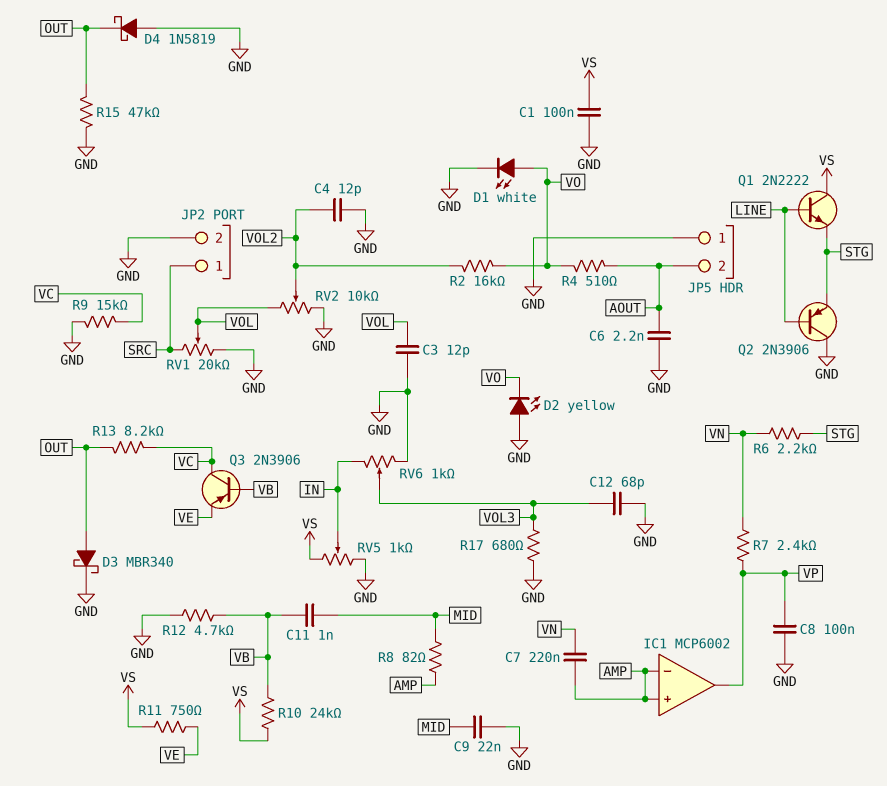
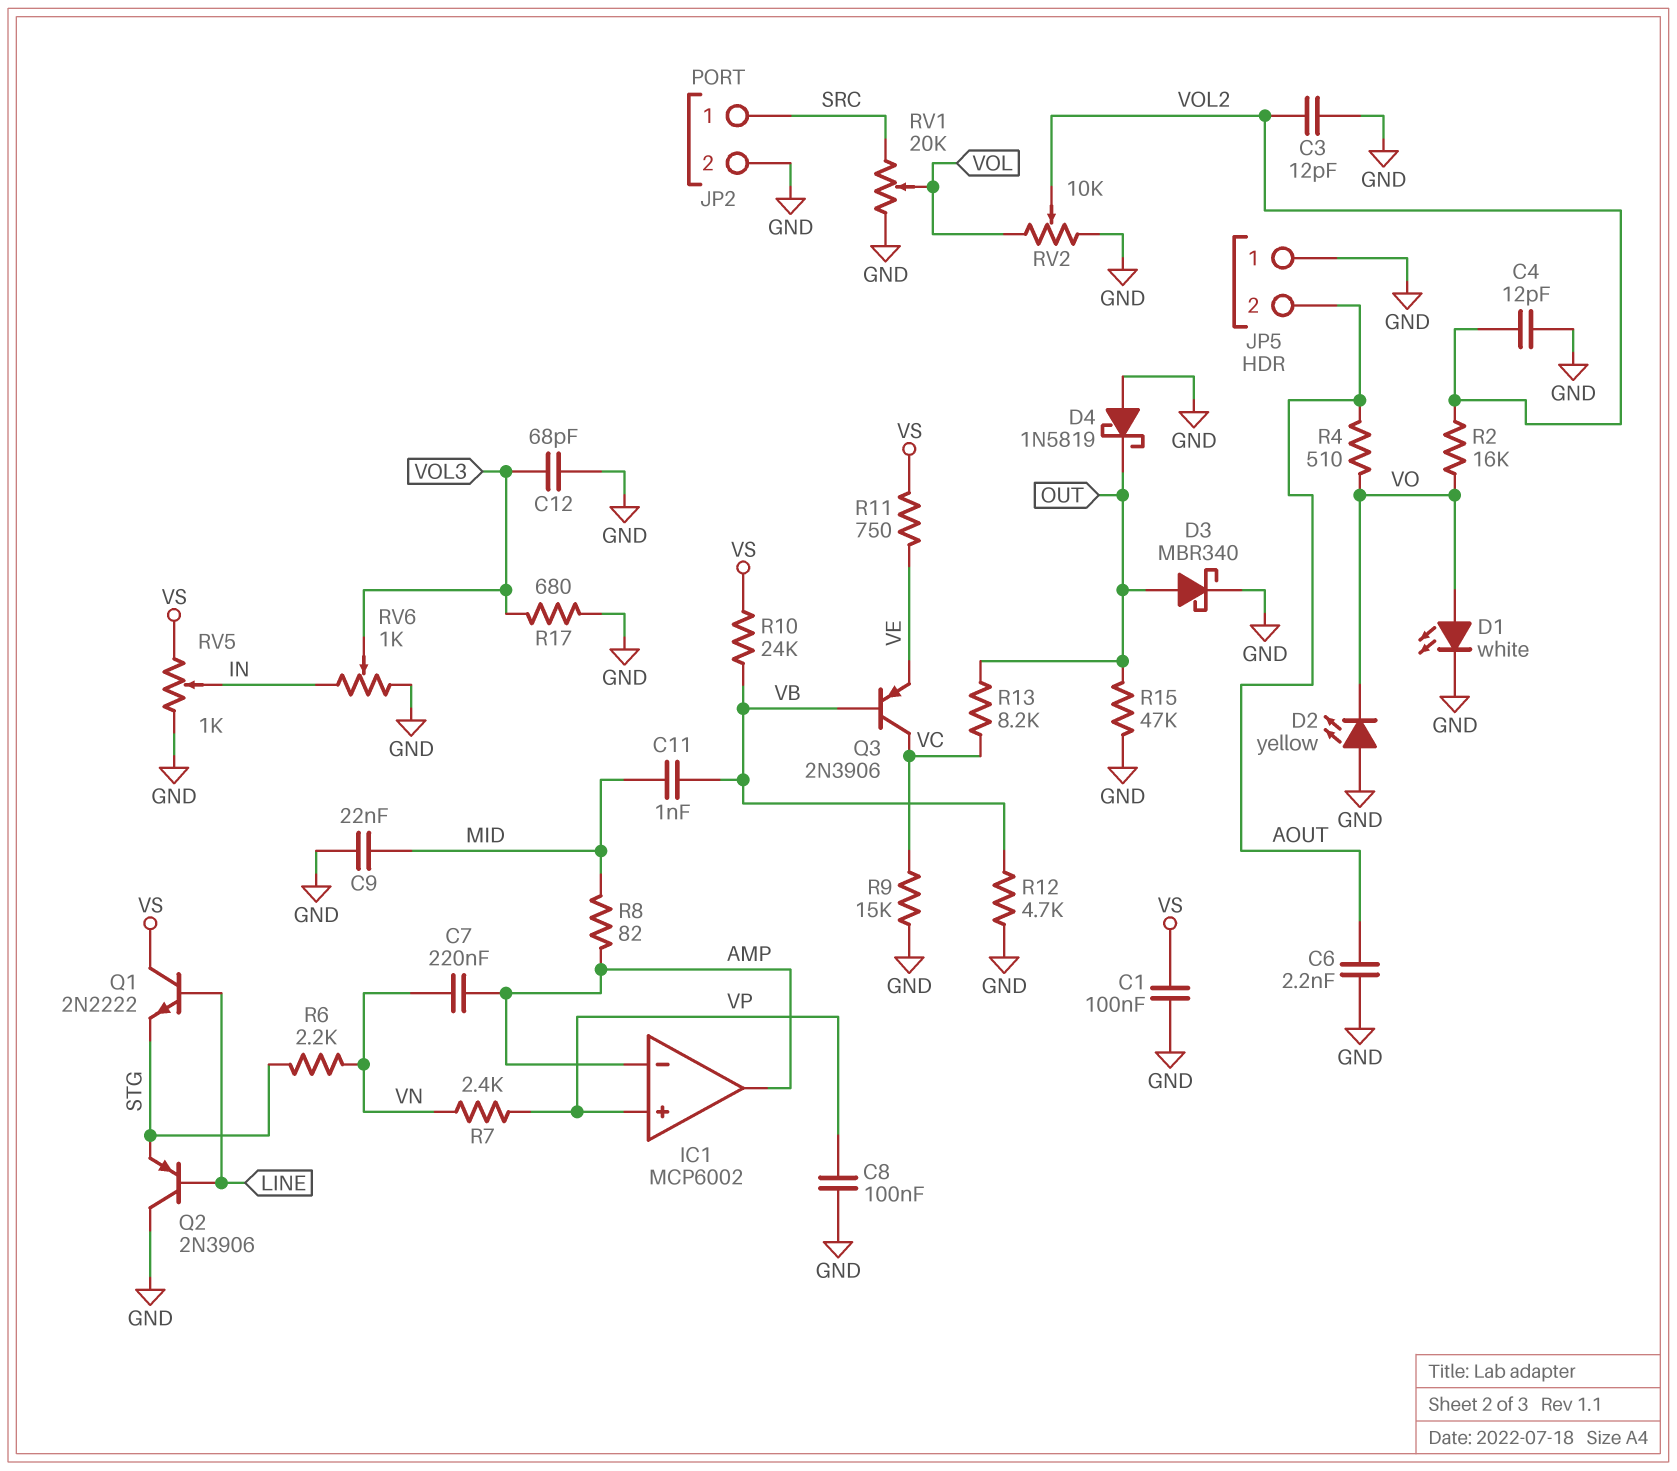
C3: 12pF (GND, VOL) -> 12pF (GND, VOL2)
IC1 pin in+: AMP -> VP
IC1 pin out: VP -> AMP

